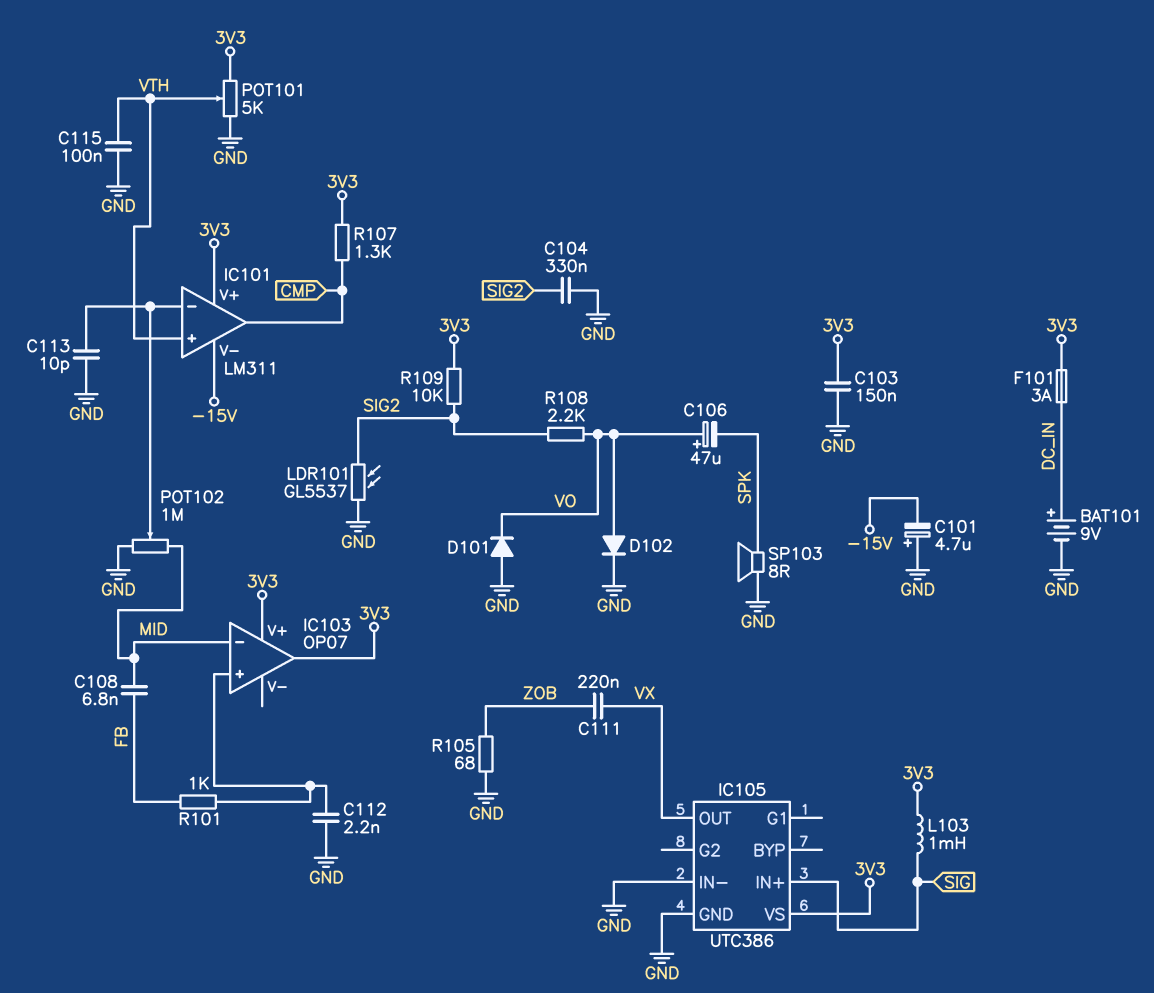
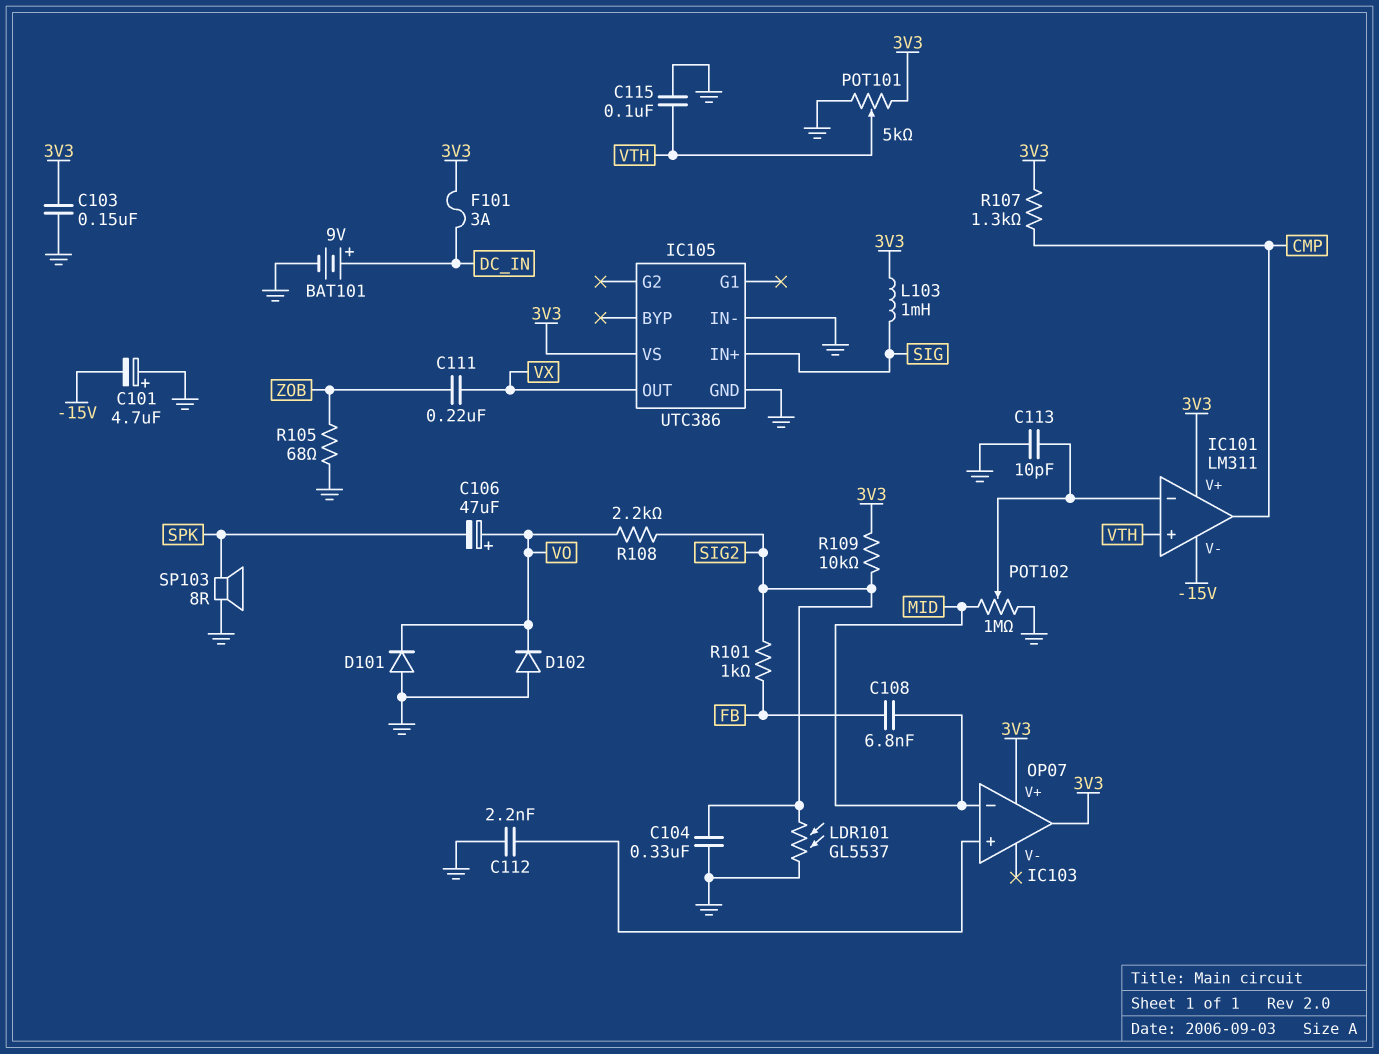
D102: diode (A VO, K GND) -> diode (A GND, K VO)
R101: 1k (FB, IC103/in+) -> 1k (FB, SIG2)

